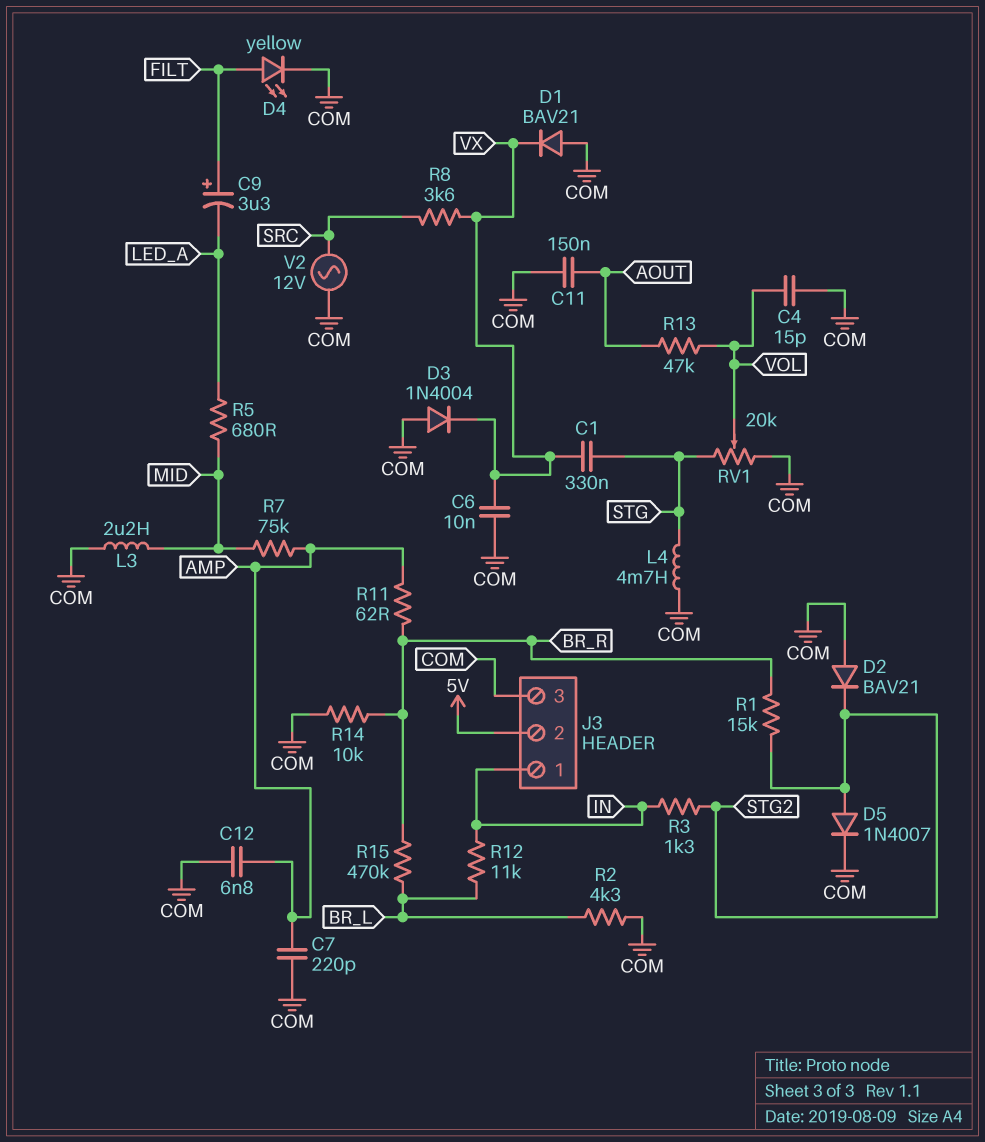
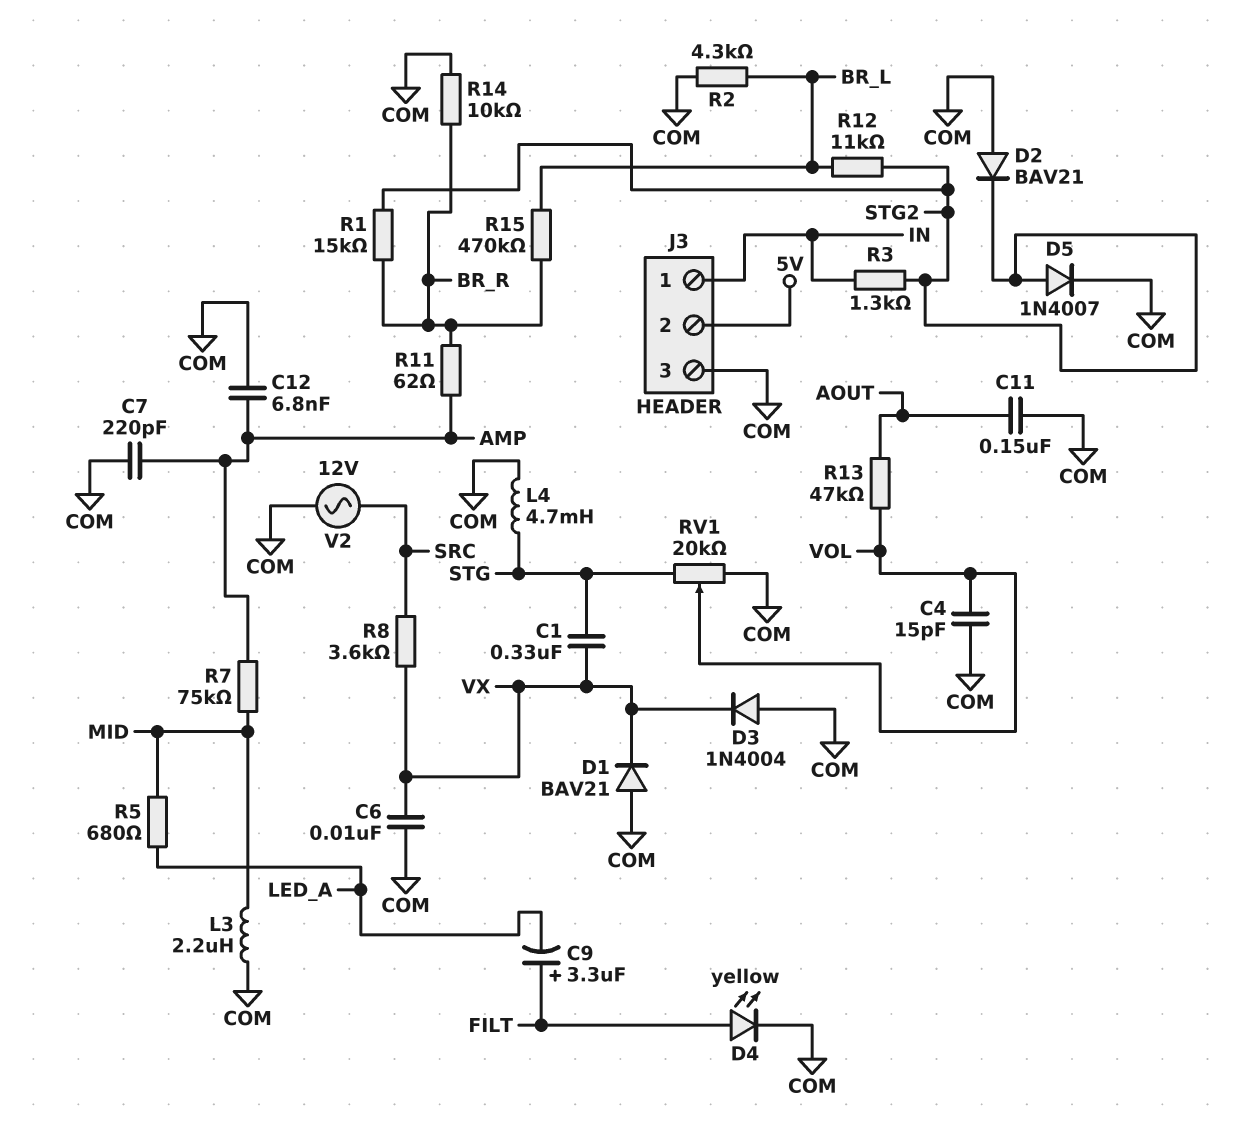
R12: 11k (BR_L, IN) -> 11k (BR_L, STG2)

